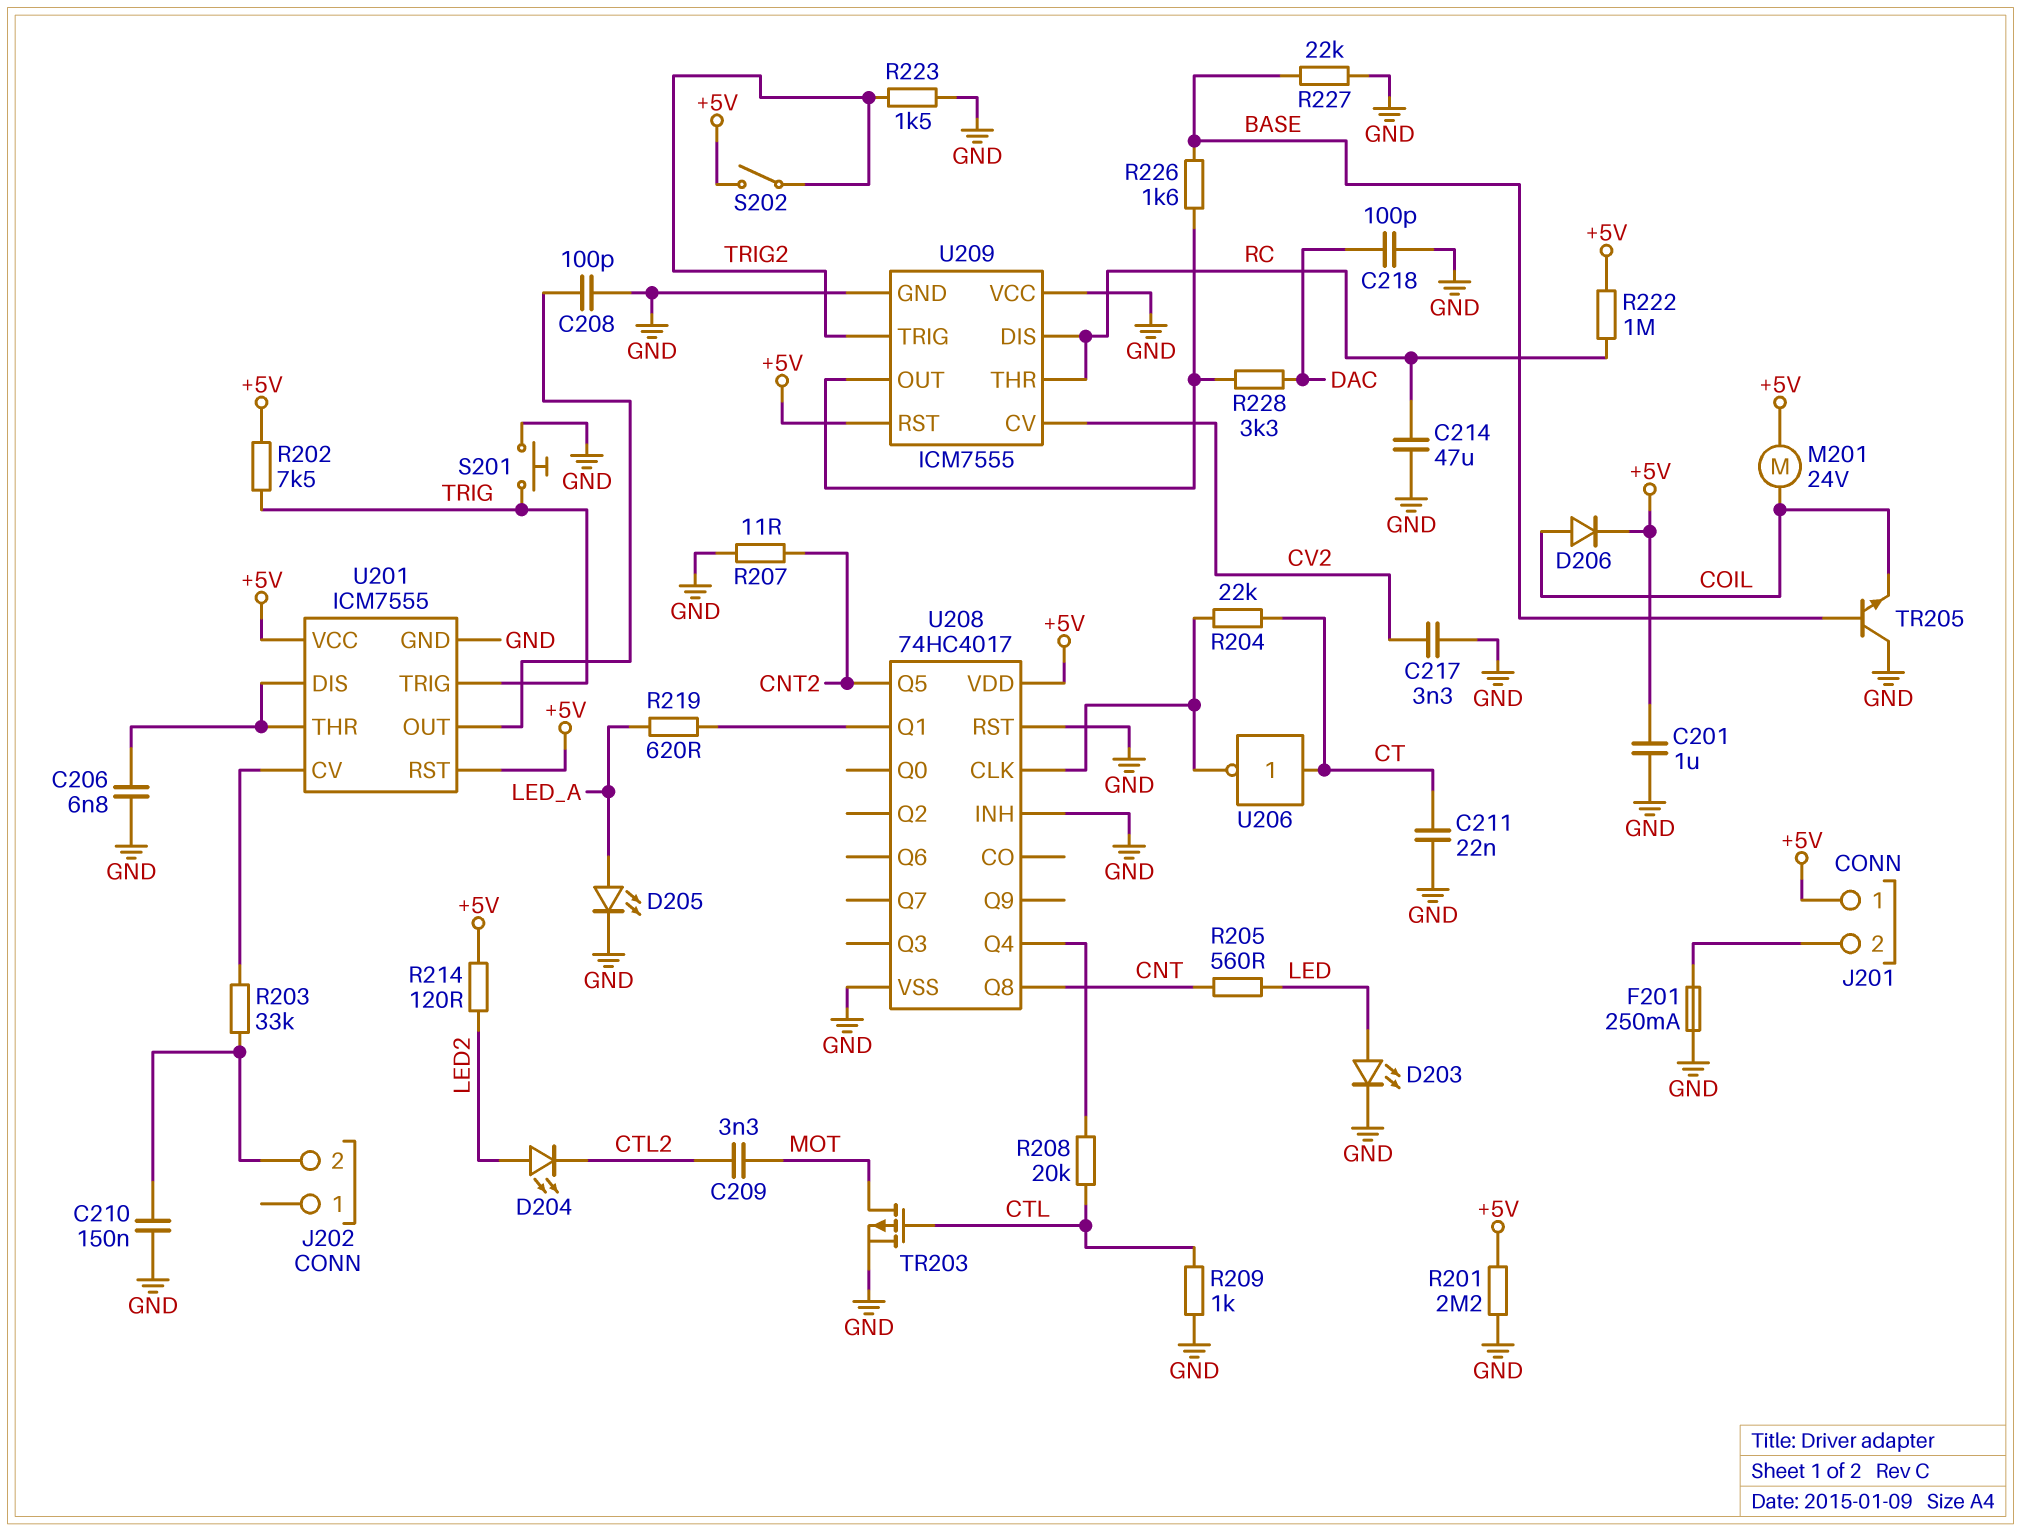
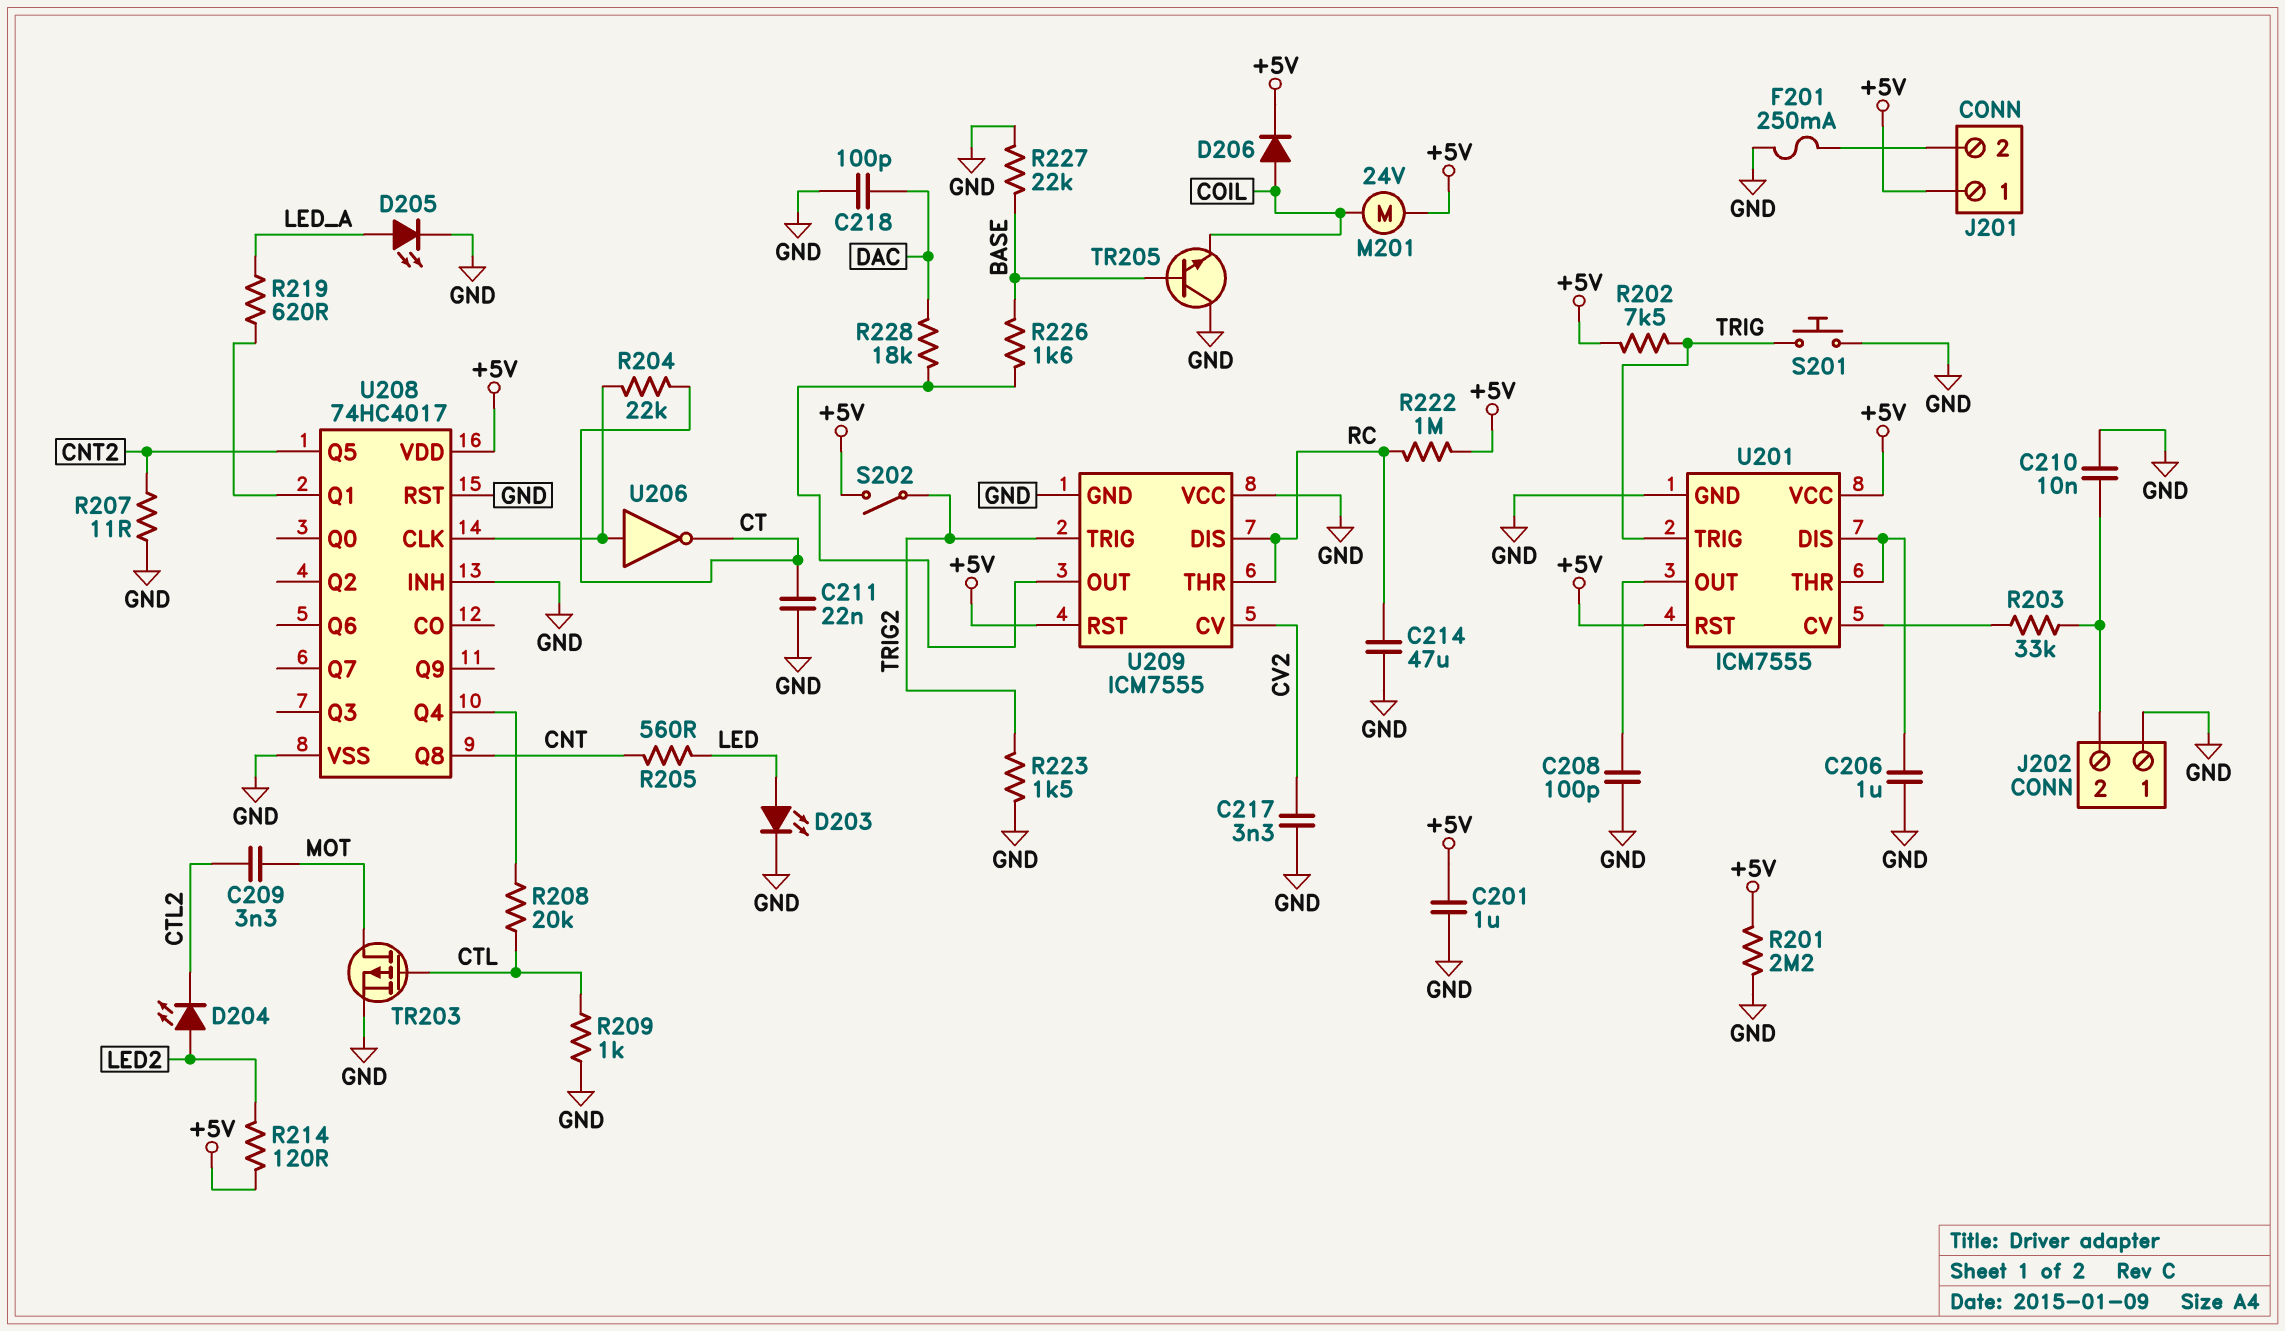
C206: 6.8nF (GND, U201/DIS) -> 1uF (GND, U201/DIS)
C210: 150nF (GND, J202/2) -> 10nF (GND, J202/2)
J202 pin 1: none -> GND
R228: 3.3k (DAC, U209/OUT) -> 18k (DAC, U209/OUT)
U206: NOT (in CT, out U208/CLK) -> NOT (in U208/CLK, out CT)

